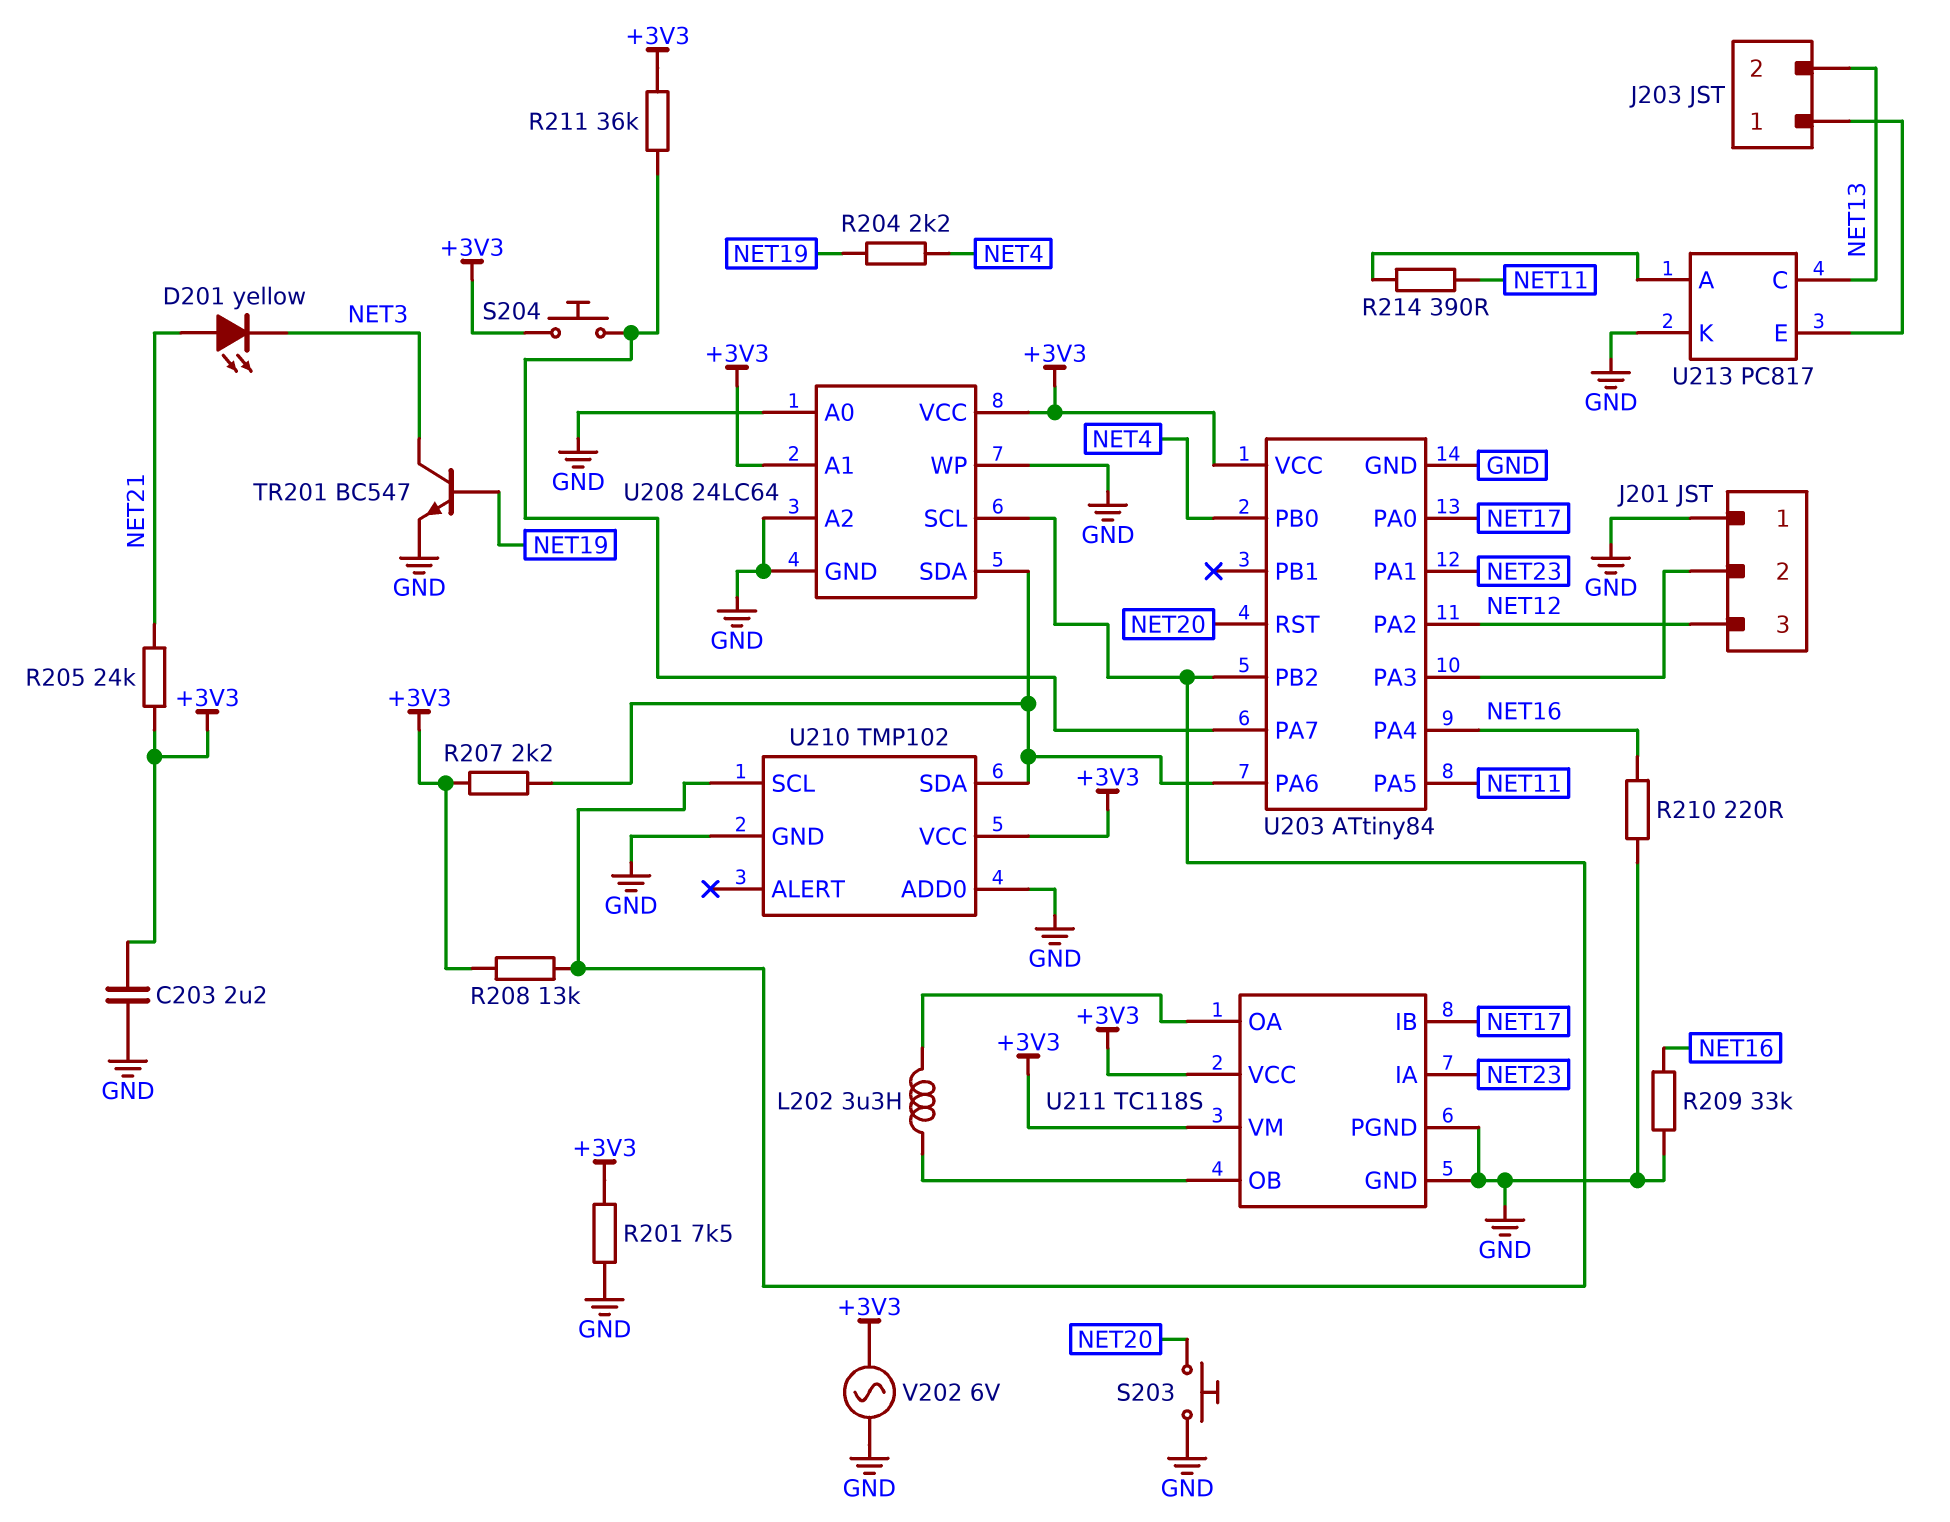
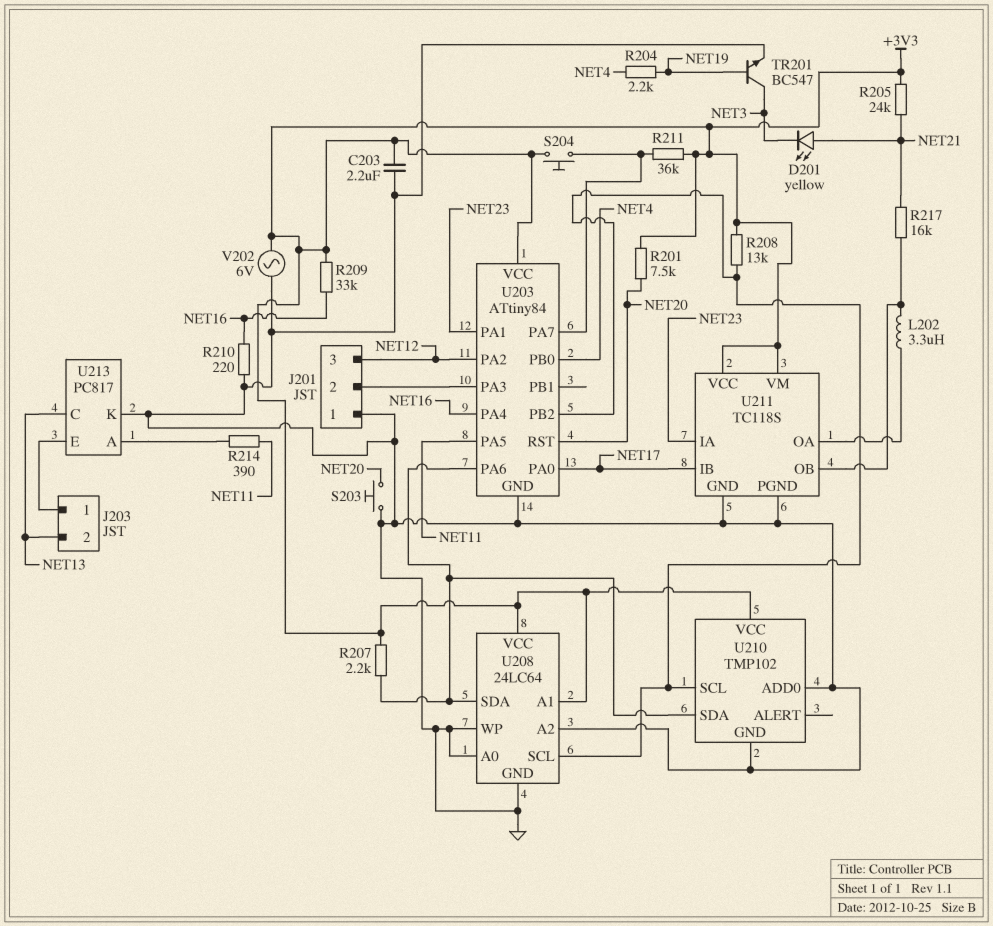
R201: 7.5k (+3V3, GND) -> 7.5k (+3V3, NET20)
R209: 33k (GND, NET16) -> 33k (+3V3, NET16)
R217: none -> 16k (NET21, U211/OB)

